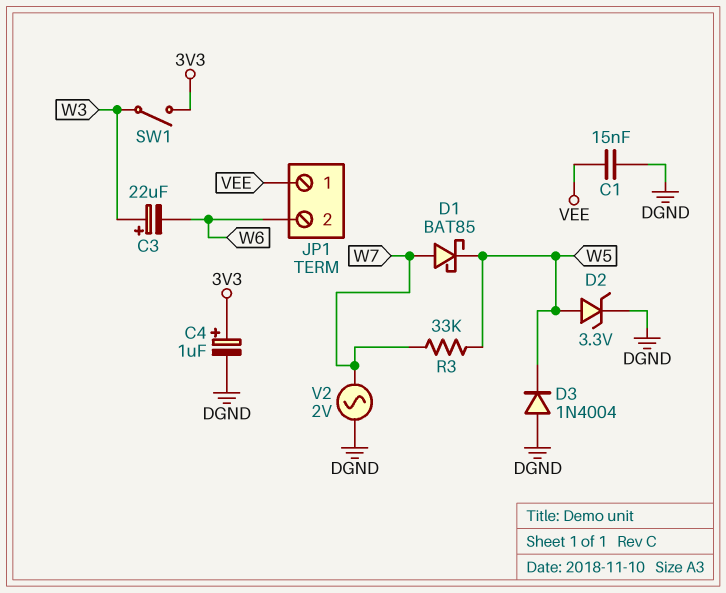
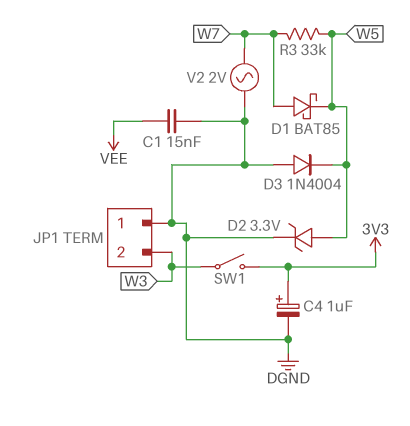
C3: 22uF (plus W3, minus W6) -> none
JP1 pin 1: VEE -> DGND
JP1 pin 2: W6 -> W3

